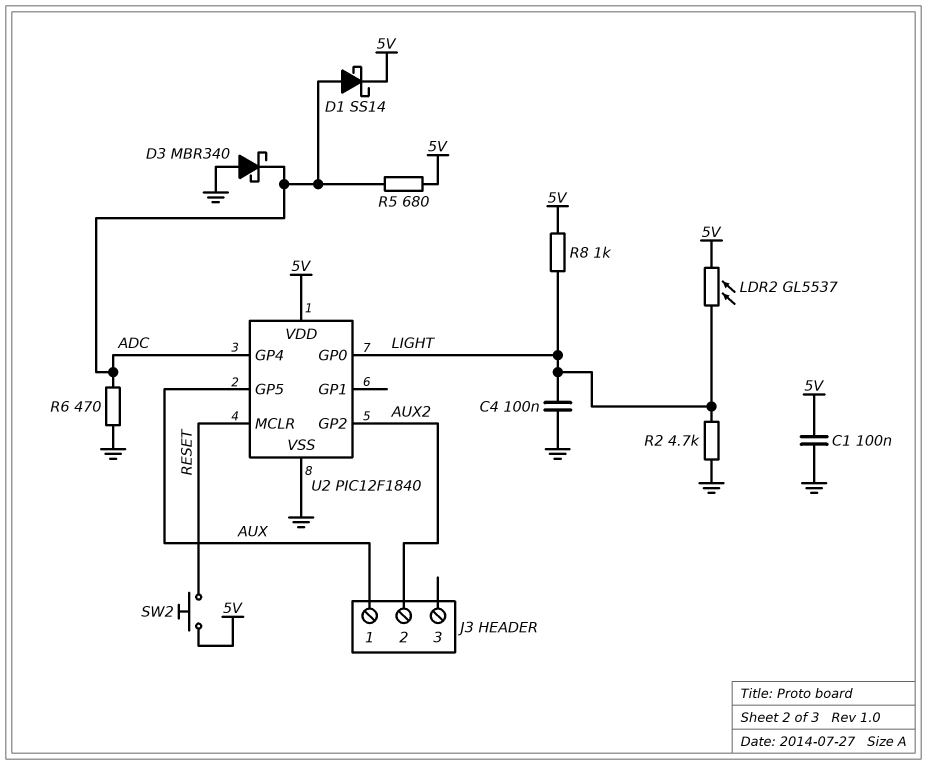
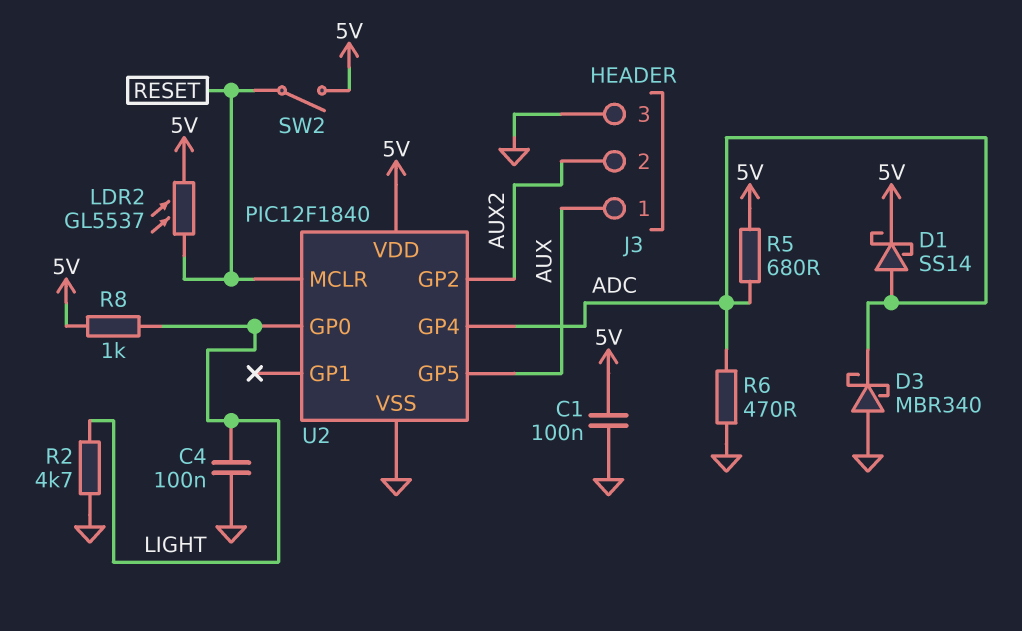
J3 pin 3: none -> GND
LDR2: GL5537 (5V, LIGHT) -> GL5537 (5V, RESET)
SW2: button (5V, RESET) -> switch (5V, RESET)

